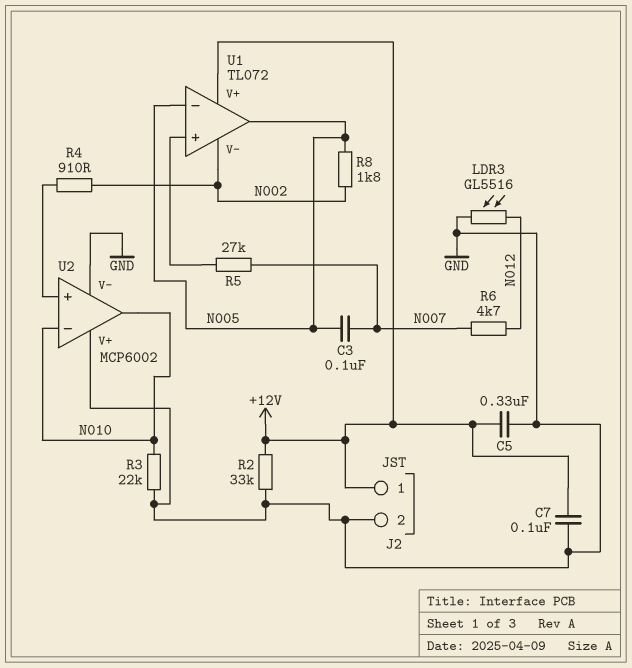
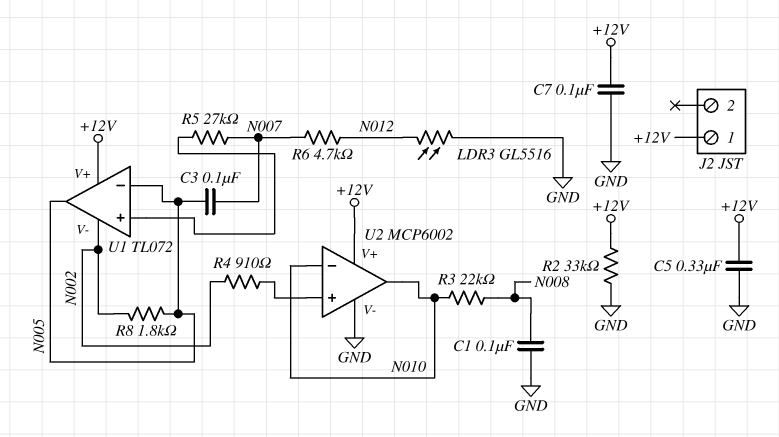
C1: none -> 100nF (GND, N008)
J2 pin 2: GND -> none
R3: 22k (GND, N010) -> 22k (N008, N010)
U2 pin V+: GND -> +12V

